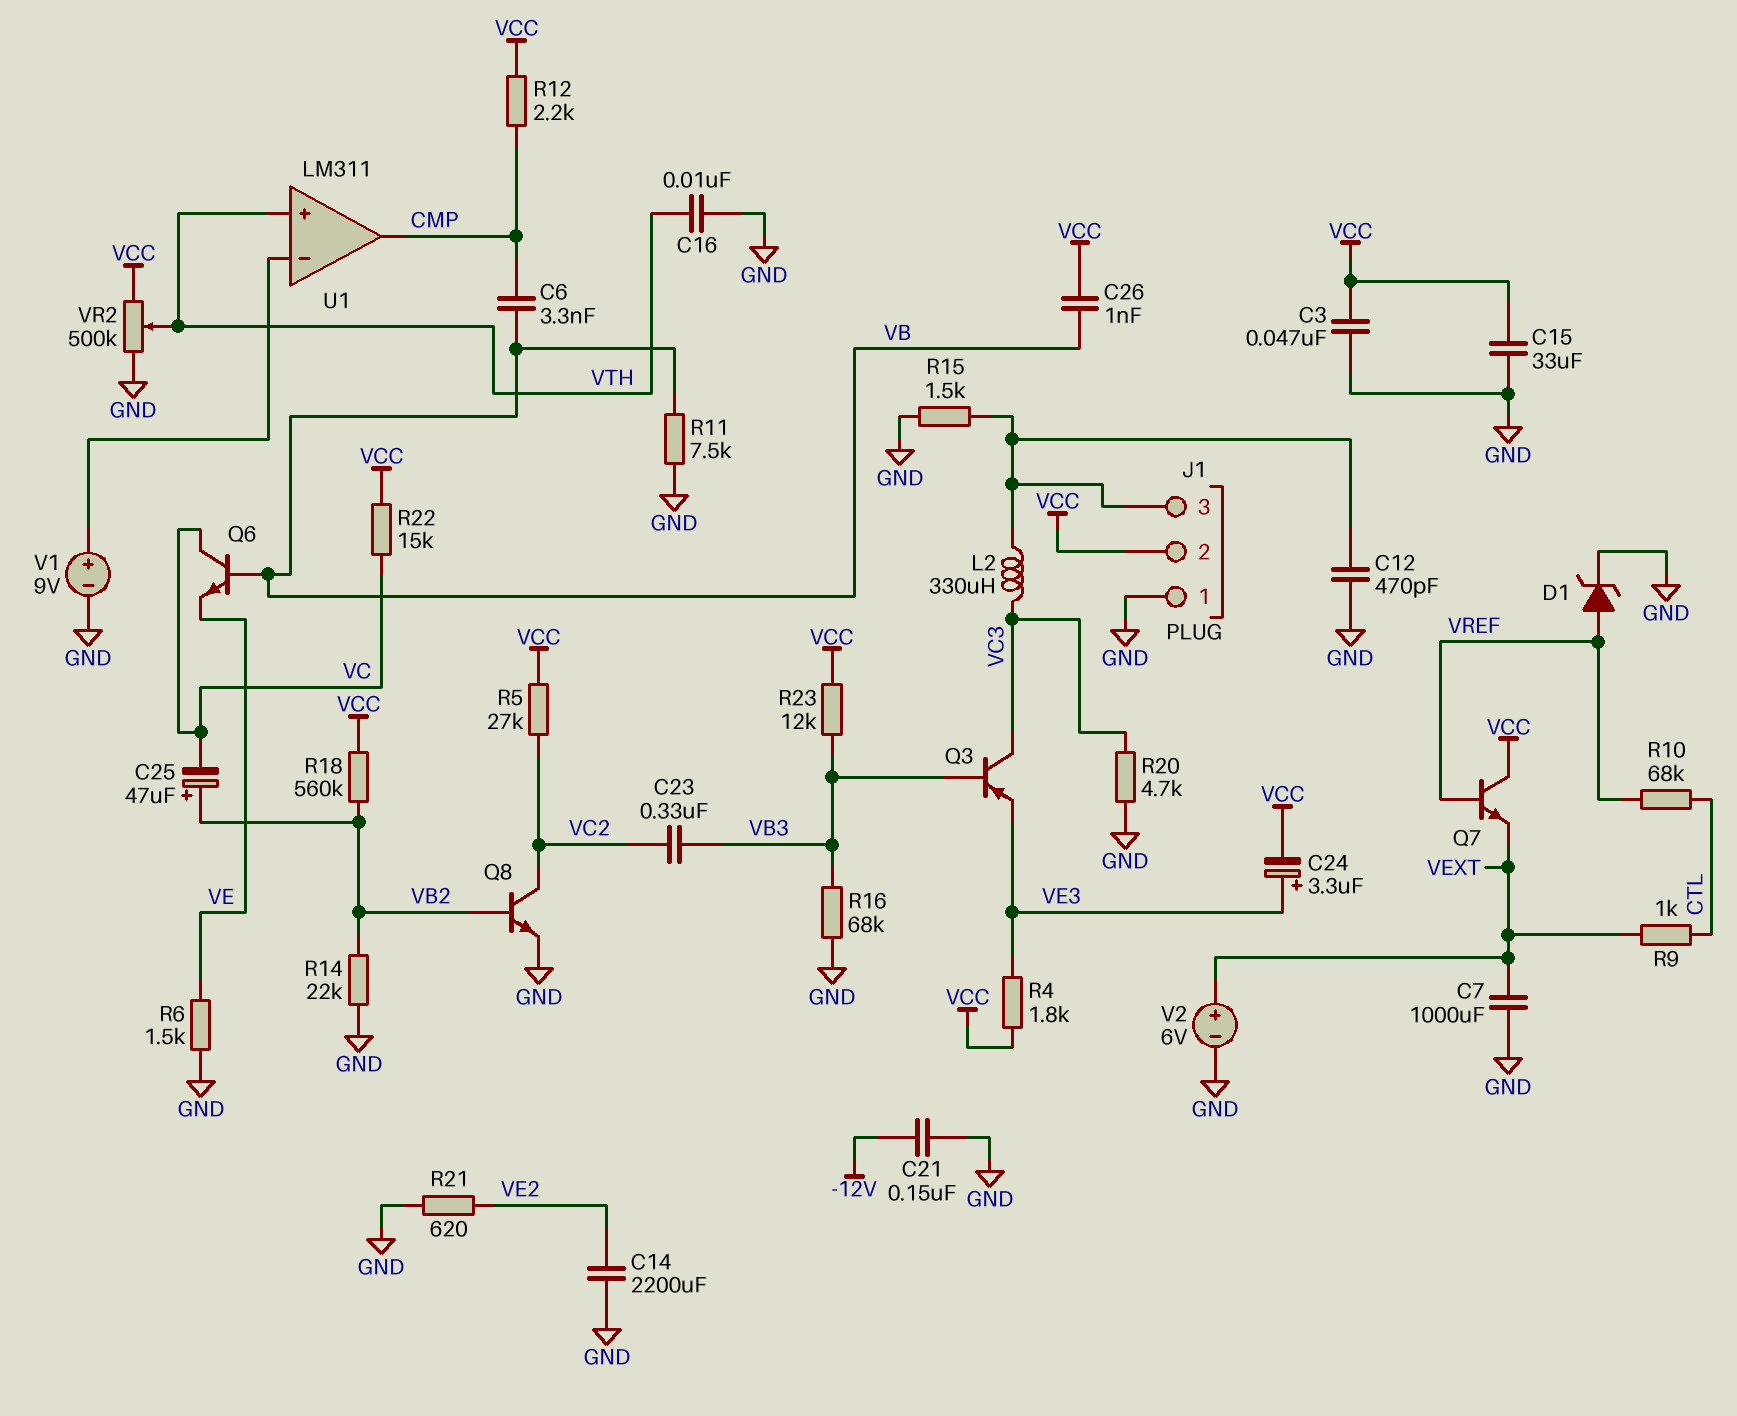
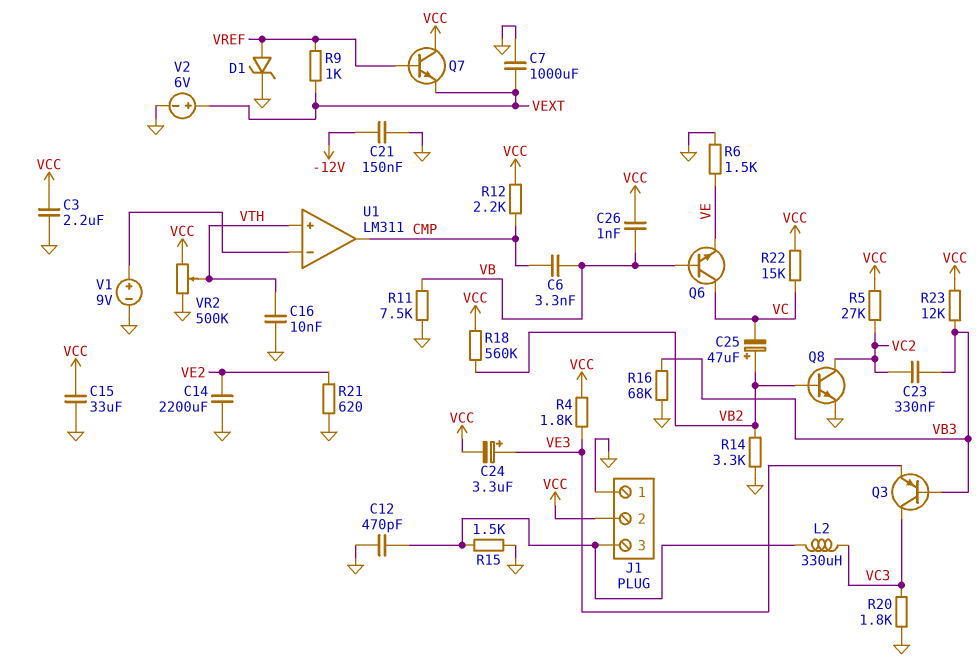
C3: 47nF (GND, VCC) -> 2.2uF (GND, VCC)
R9: 1k (CTL, VEXT) -> 1k (VEXT, VREF)
R10: 68k (CTL, VREF) -> none
R14: 22k (GND, VB2) -> 3.3k (GND, VB2)
R20: 4.7k (GND, VC3) -> 1.8k (GND, VC3)

